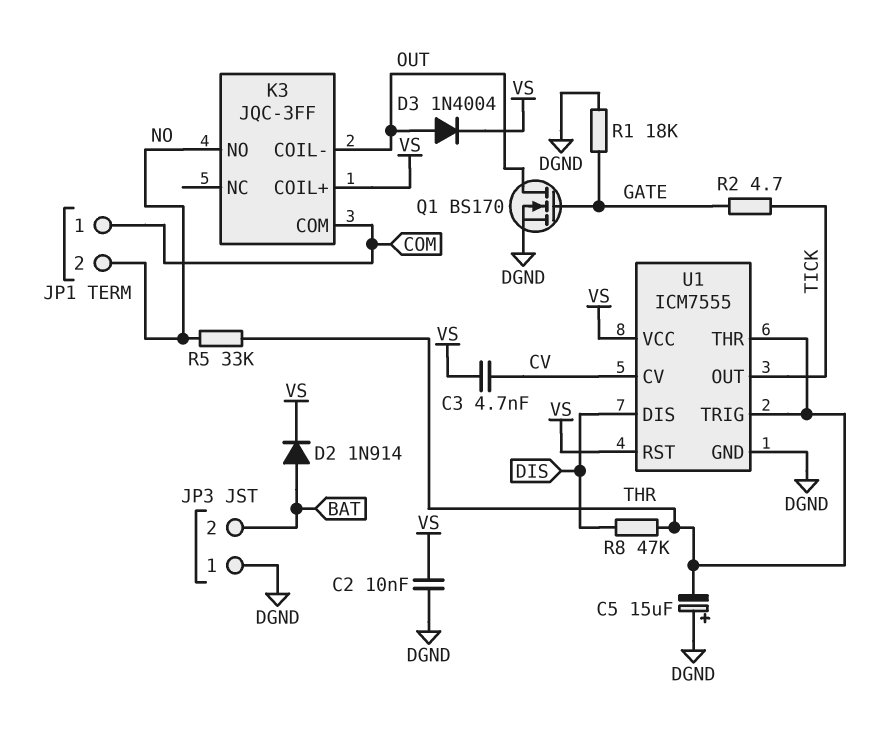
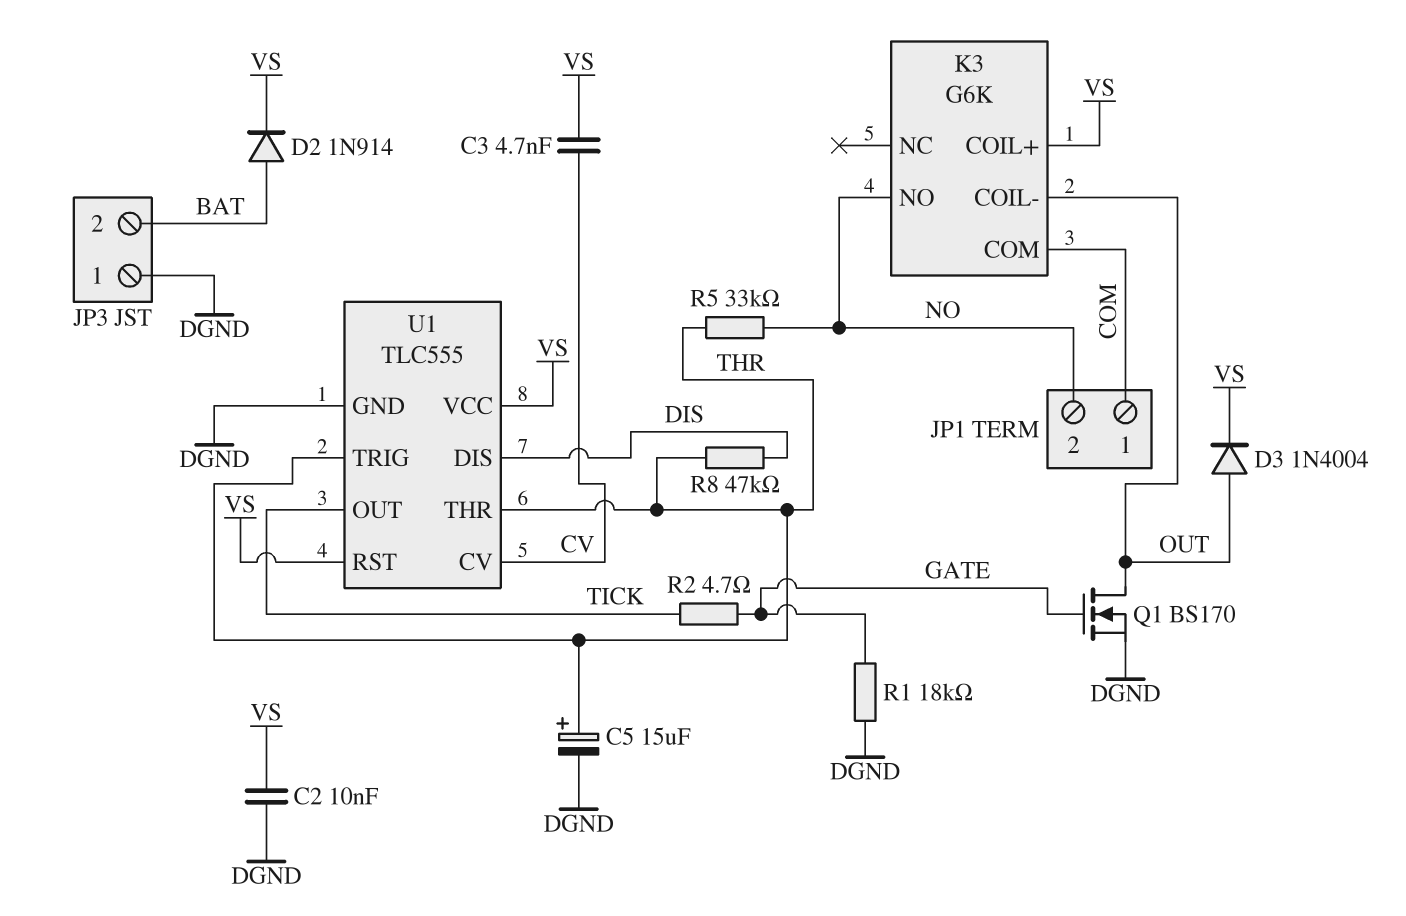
C5: 15uF (plus DGND, minus THR) -> 15uF (plus THR, minus DGND)
K3: JQC-3FF -> G6K
U1: ICM7555 -> TLC555

